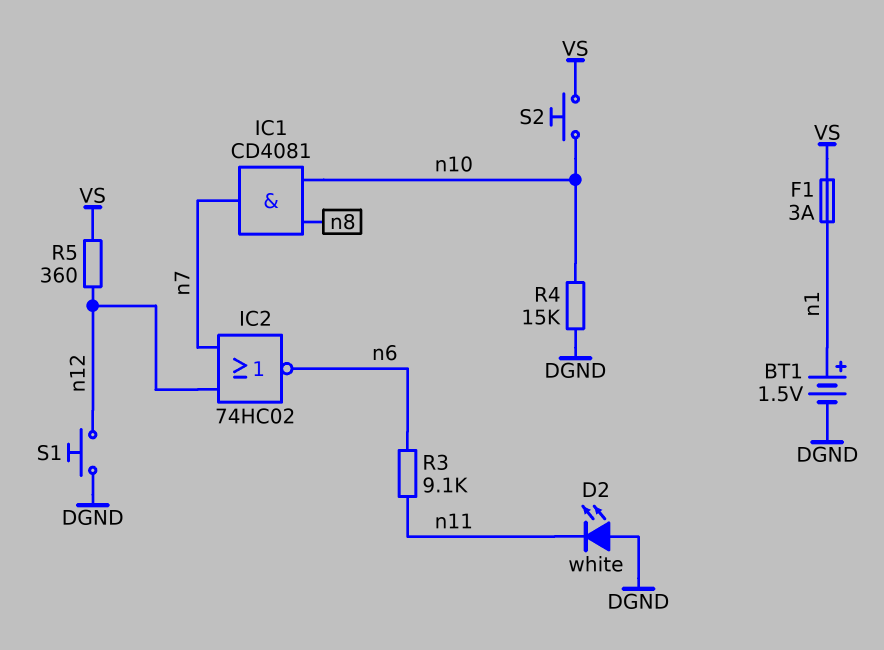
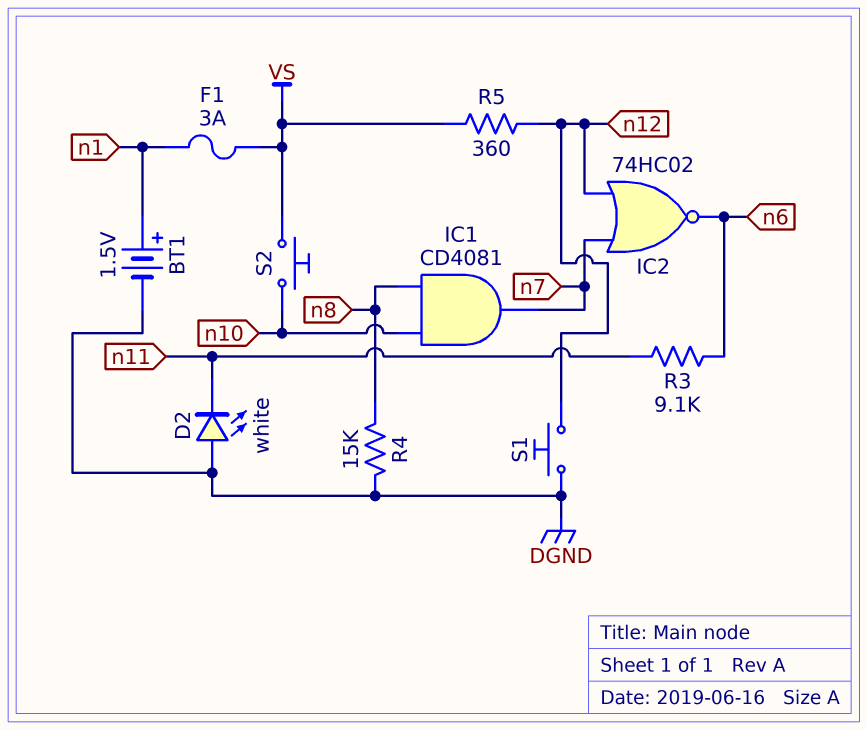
R4: 15k (DGND, n10) -> 15k (DGND, n8)

